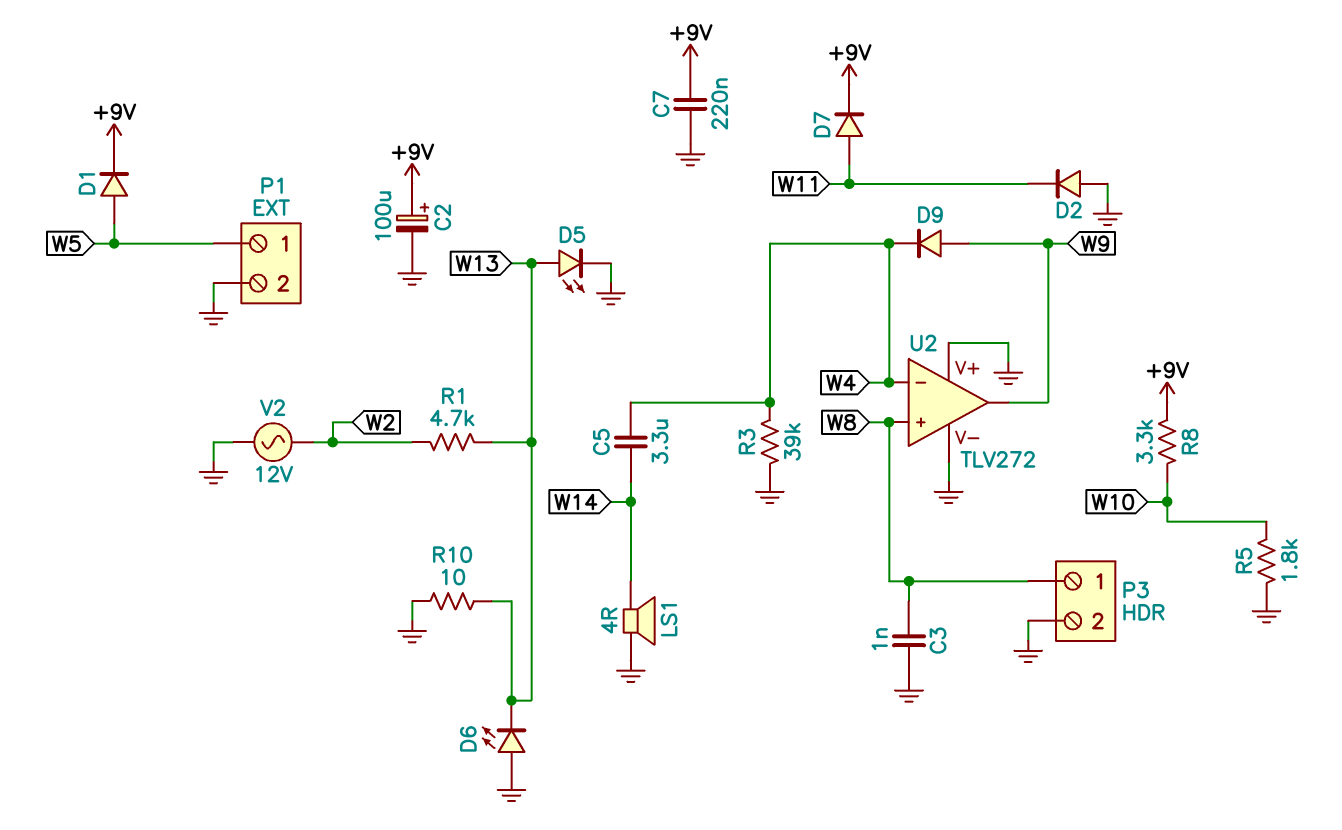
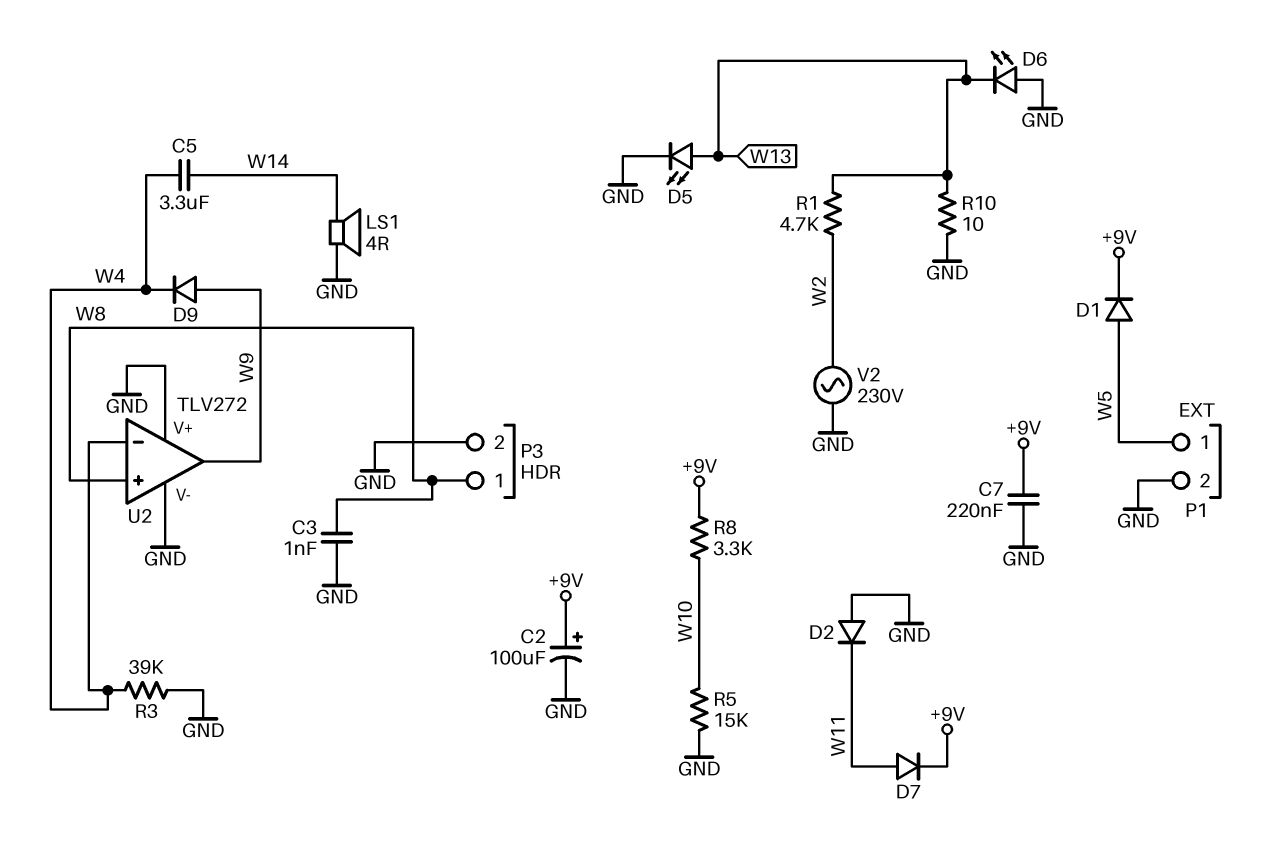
R5: 1.8k (GND, W10) -> 15k (GND, W10)
V2: AC 12V (GND, W2) -> AC 230V (GND, W2)

